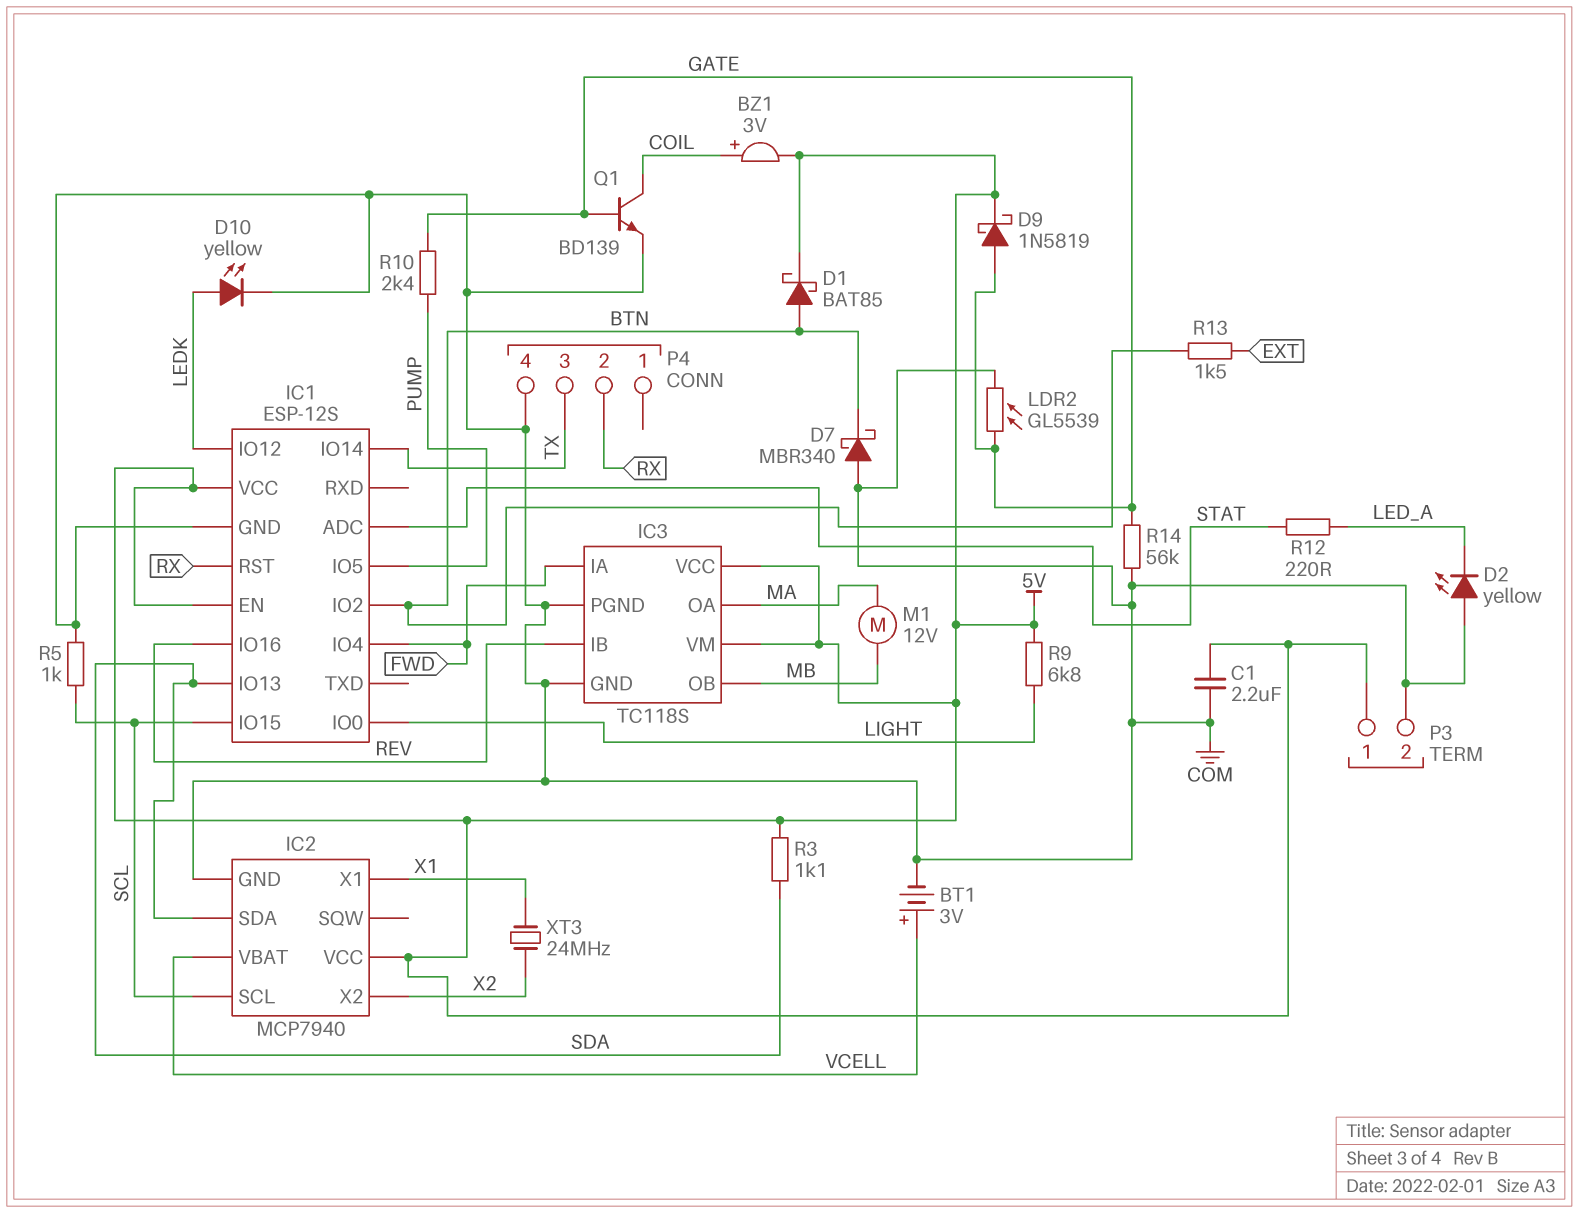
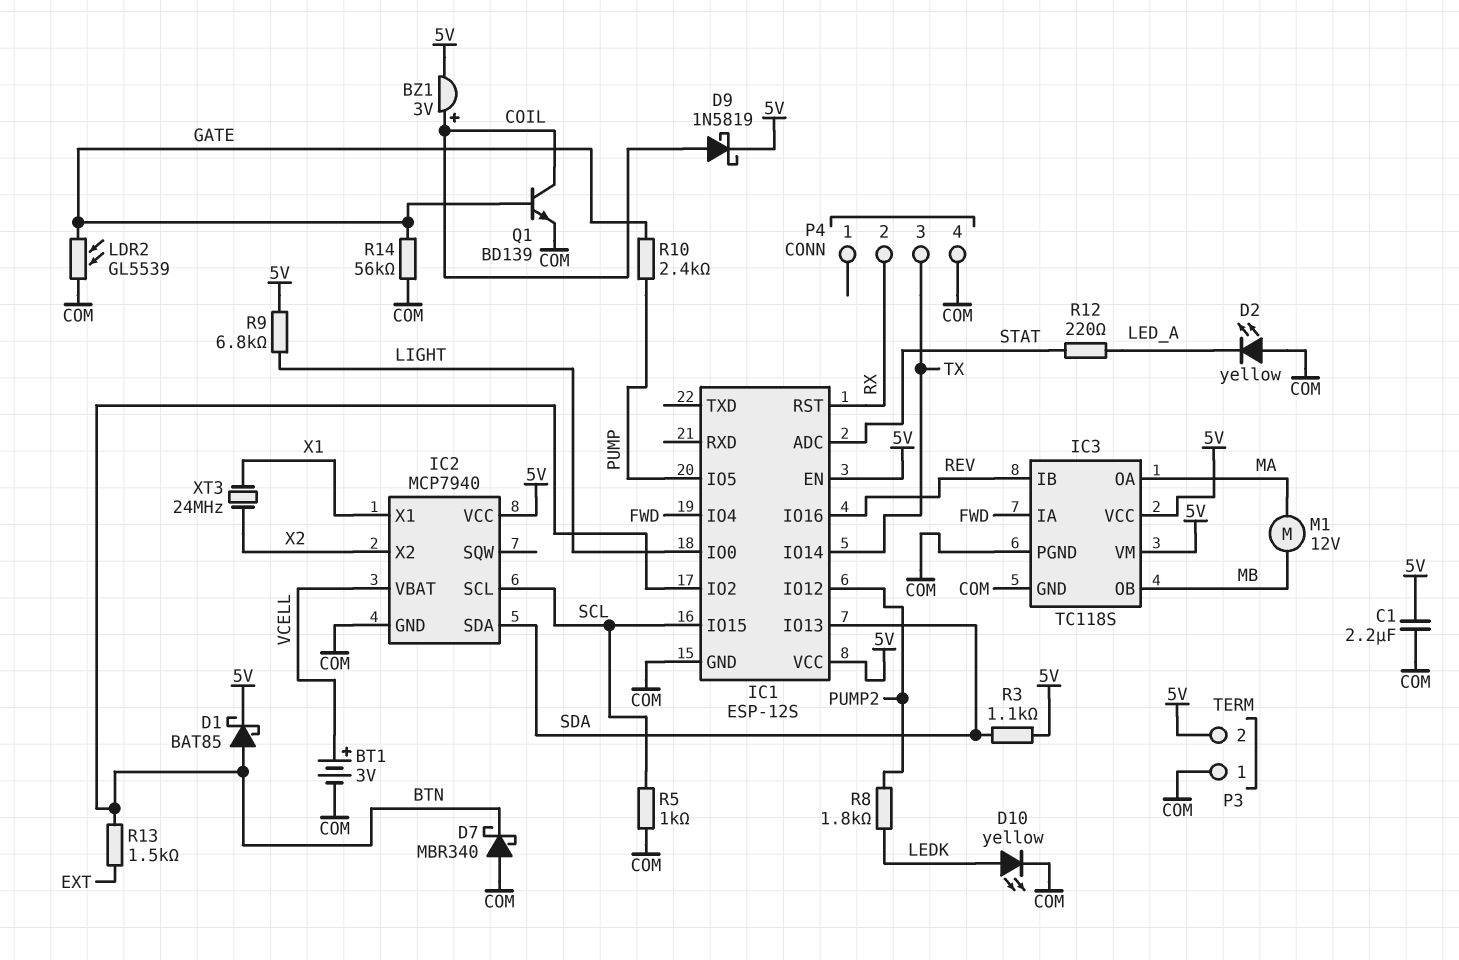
D9: schottky 1N5819 (A GATE, K 5V) -> schottky 1N5819 (A COIL, K 5V)
IC1 pin IO12: LEDK -> PUMP2
P3 pin 1: 5V -> COM
P3 pin 2: COM -> 5V
R8: none -> 1.8k (LEDK, PUMP2)

